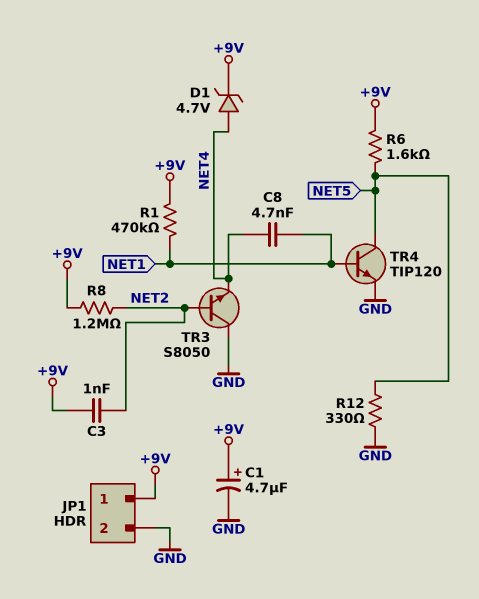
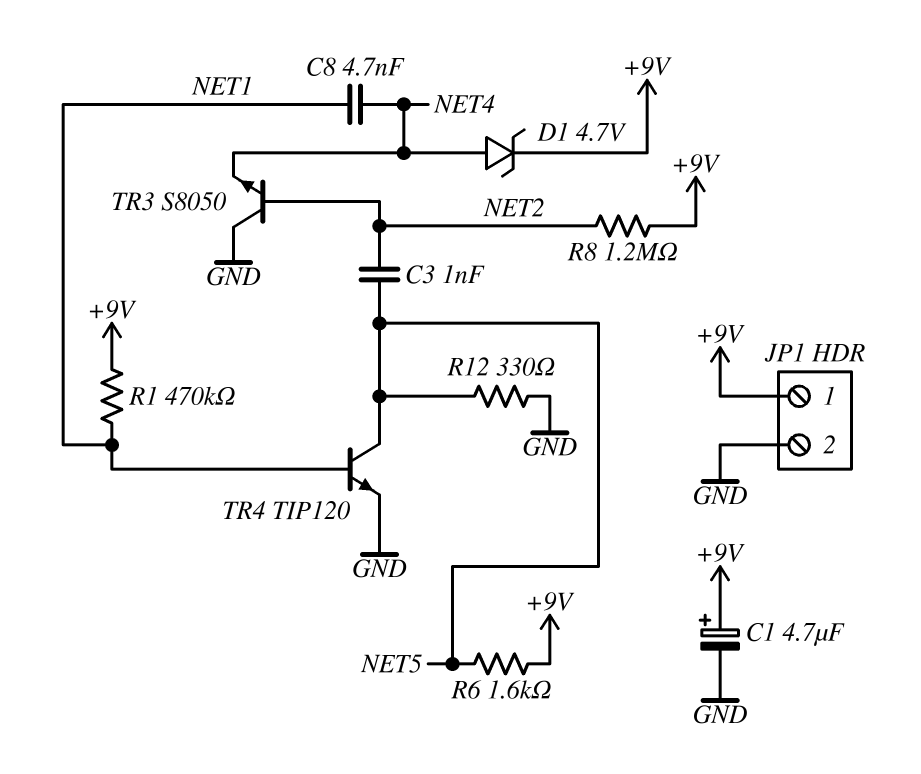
C3: 1nF (+9V, NET2) -> 1nF (NET2, NET5)

